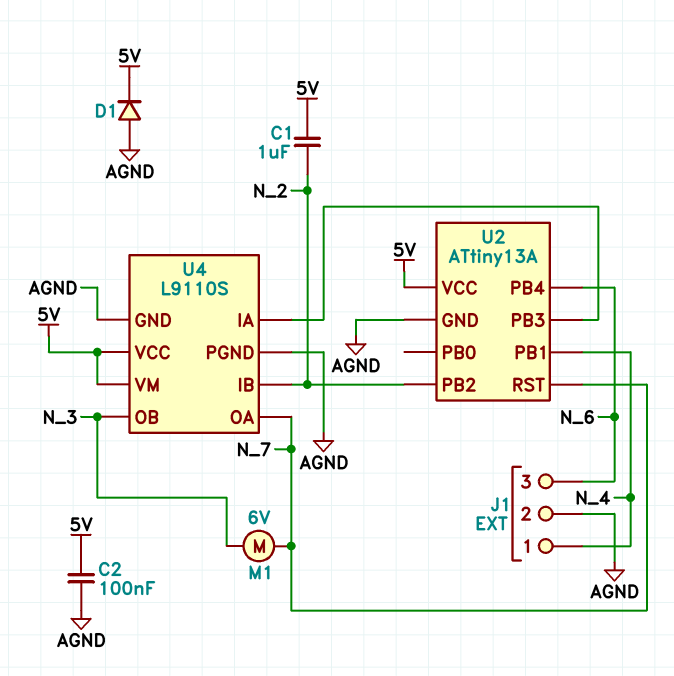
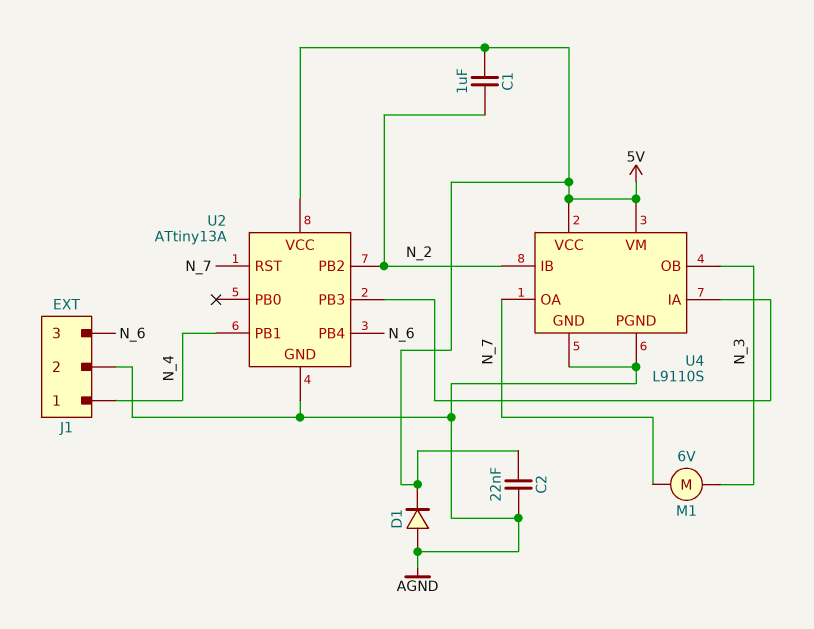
C2: 100nF (5V, AGND) -> 22nF (5V, AGND)

